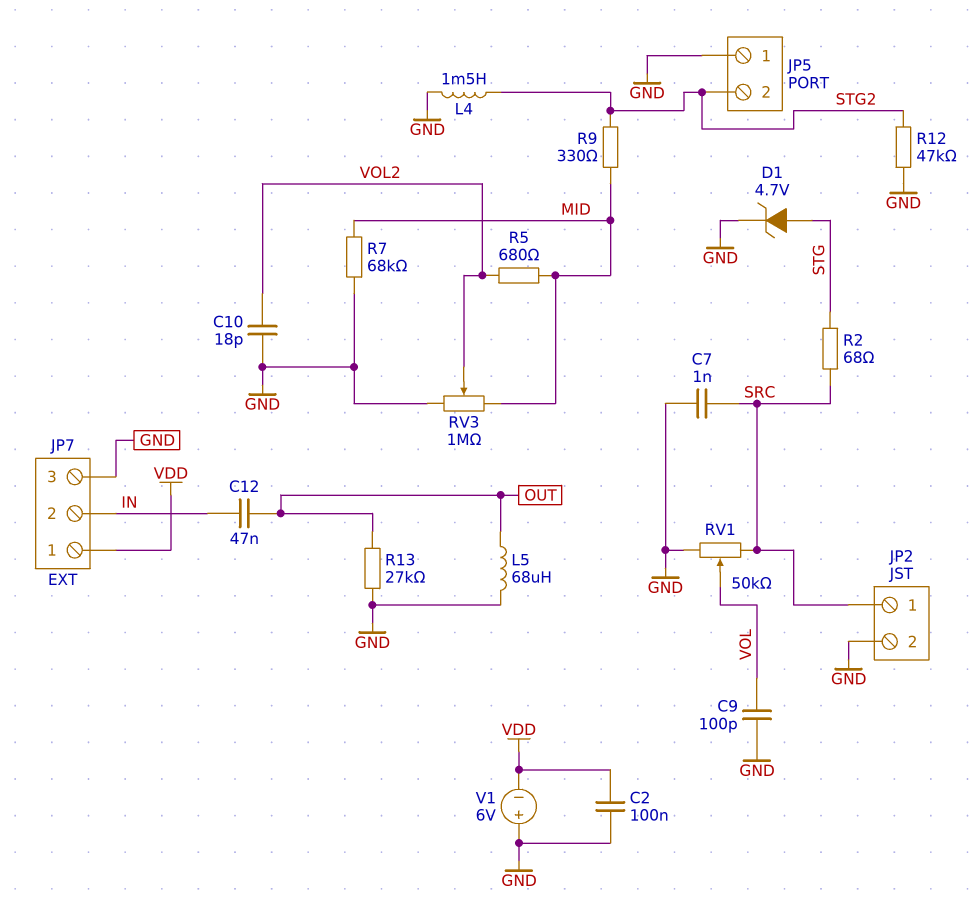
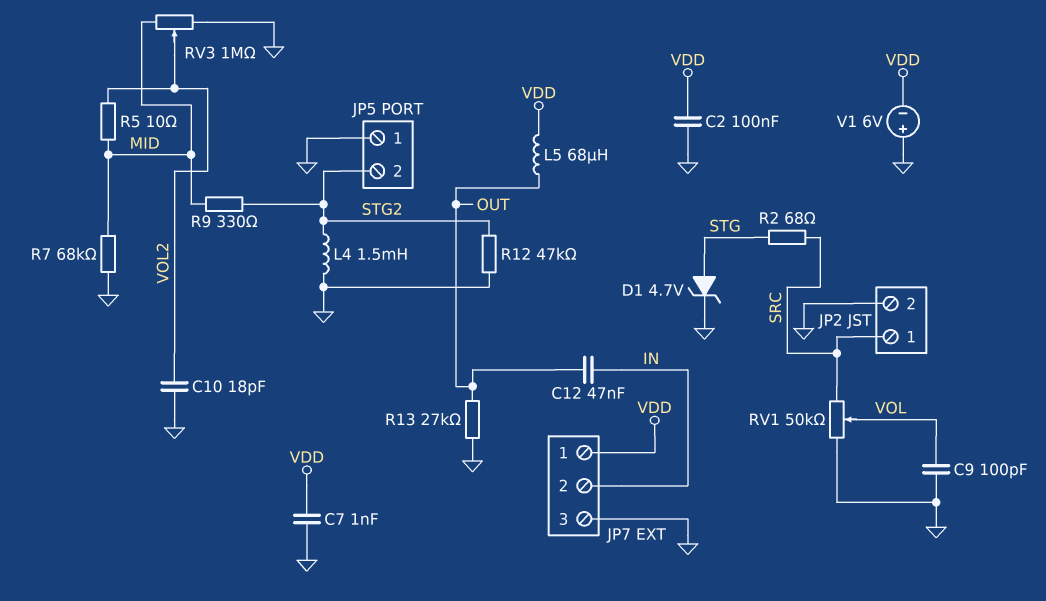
C7: 1nF (GND, SRC) -> 1nF (GND, VDD)
L5: 68uH (GND, OUT) -> 68uH (OUT, VDD)
R5: 680 (MID, VOL2) -> 10 (MID, VOL2)

